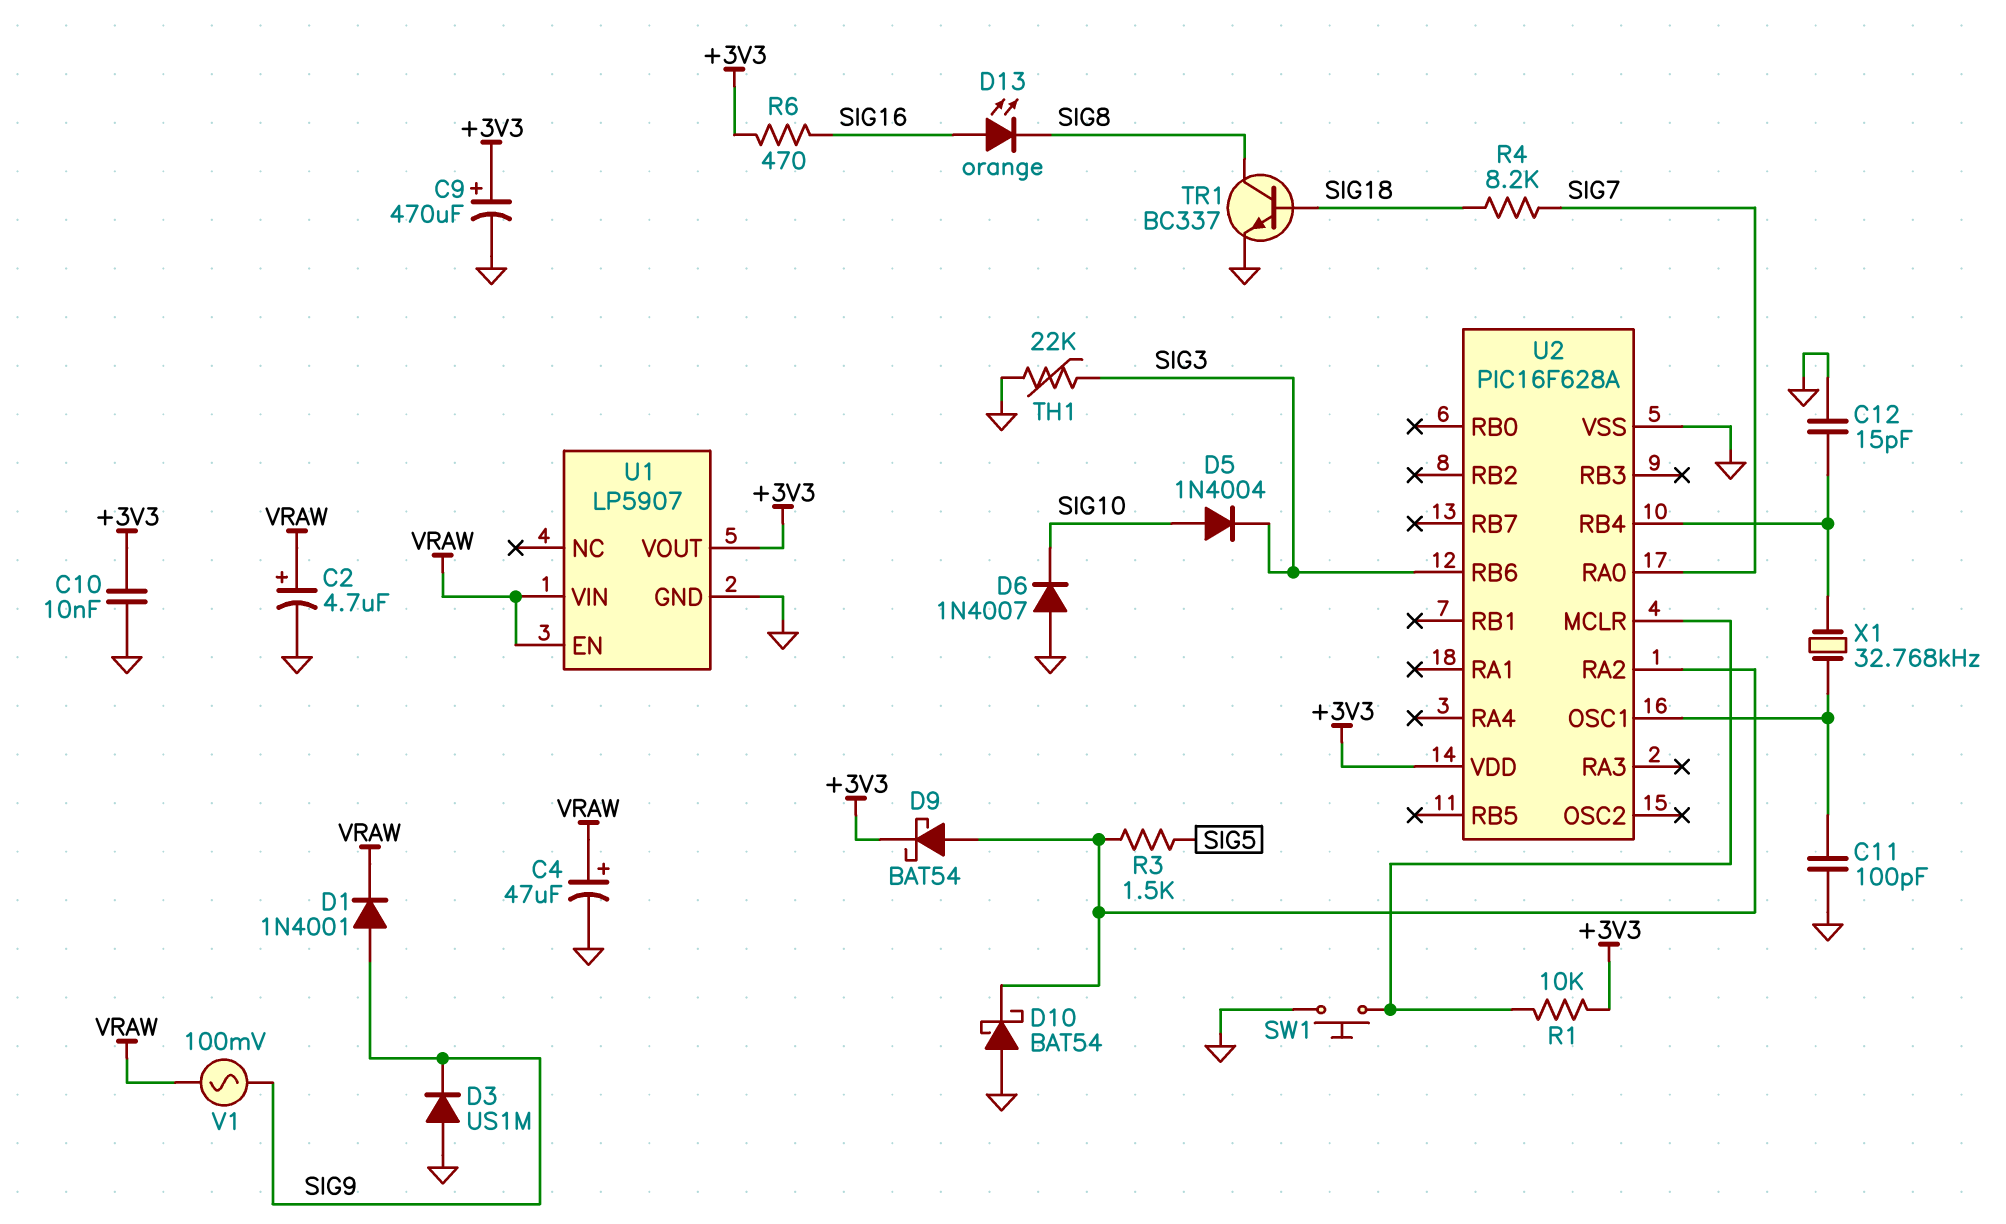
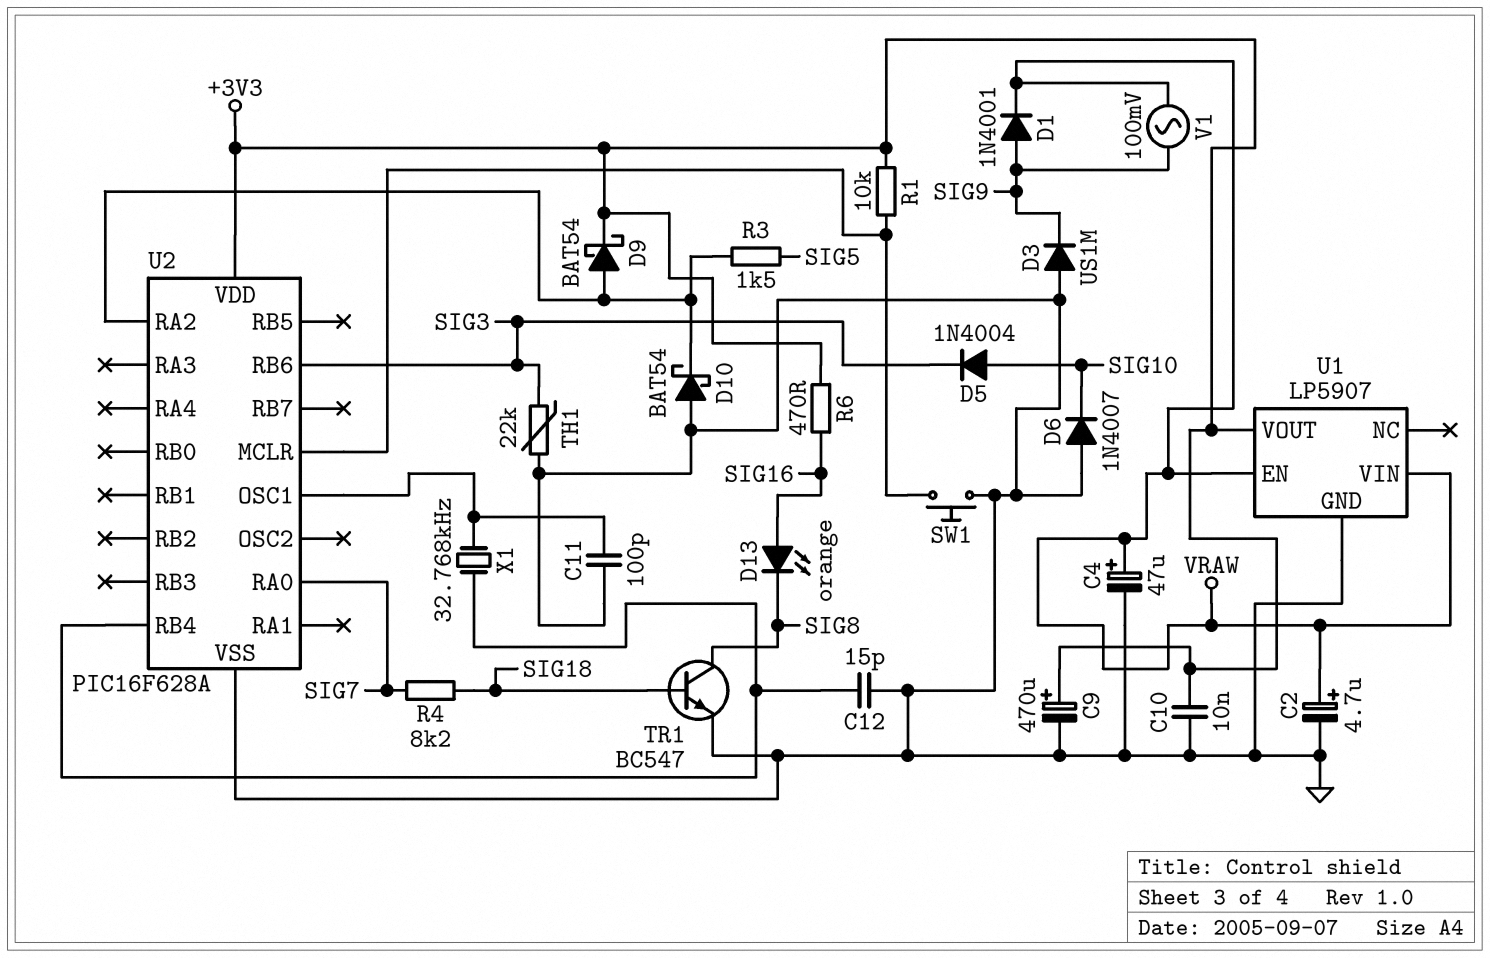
TR1: NPN BC337 (B SIG18, C SIG8, E GND) -> NPN BC547 (B SIG18, C SIG8, E GND)

